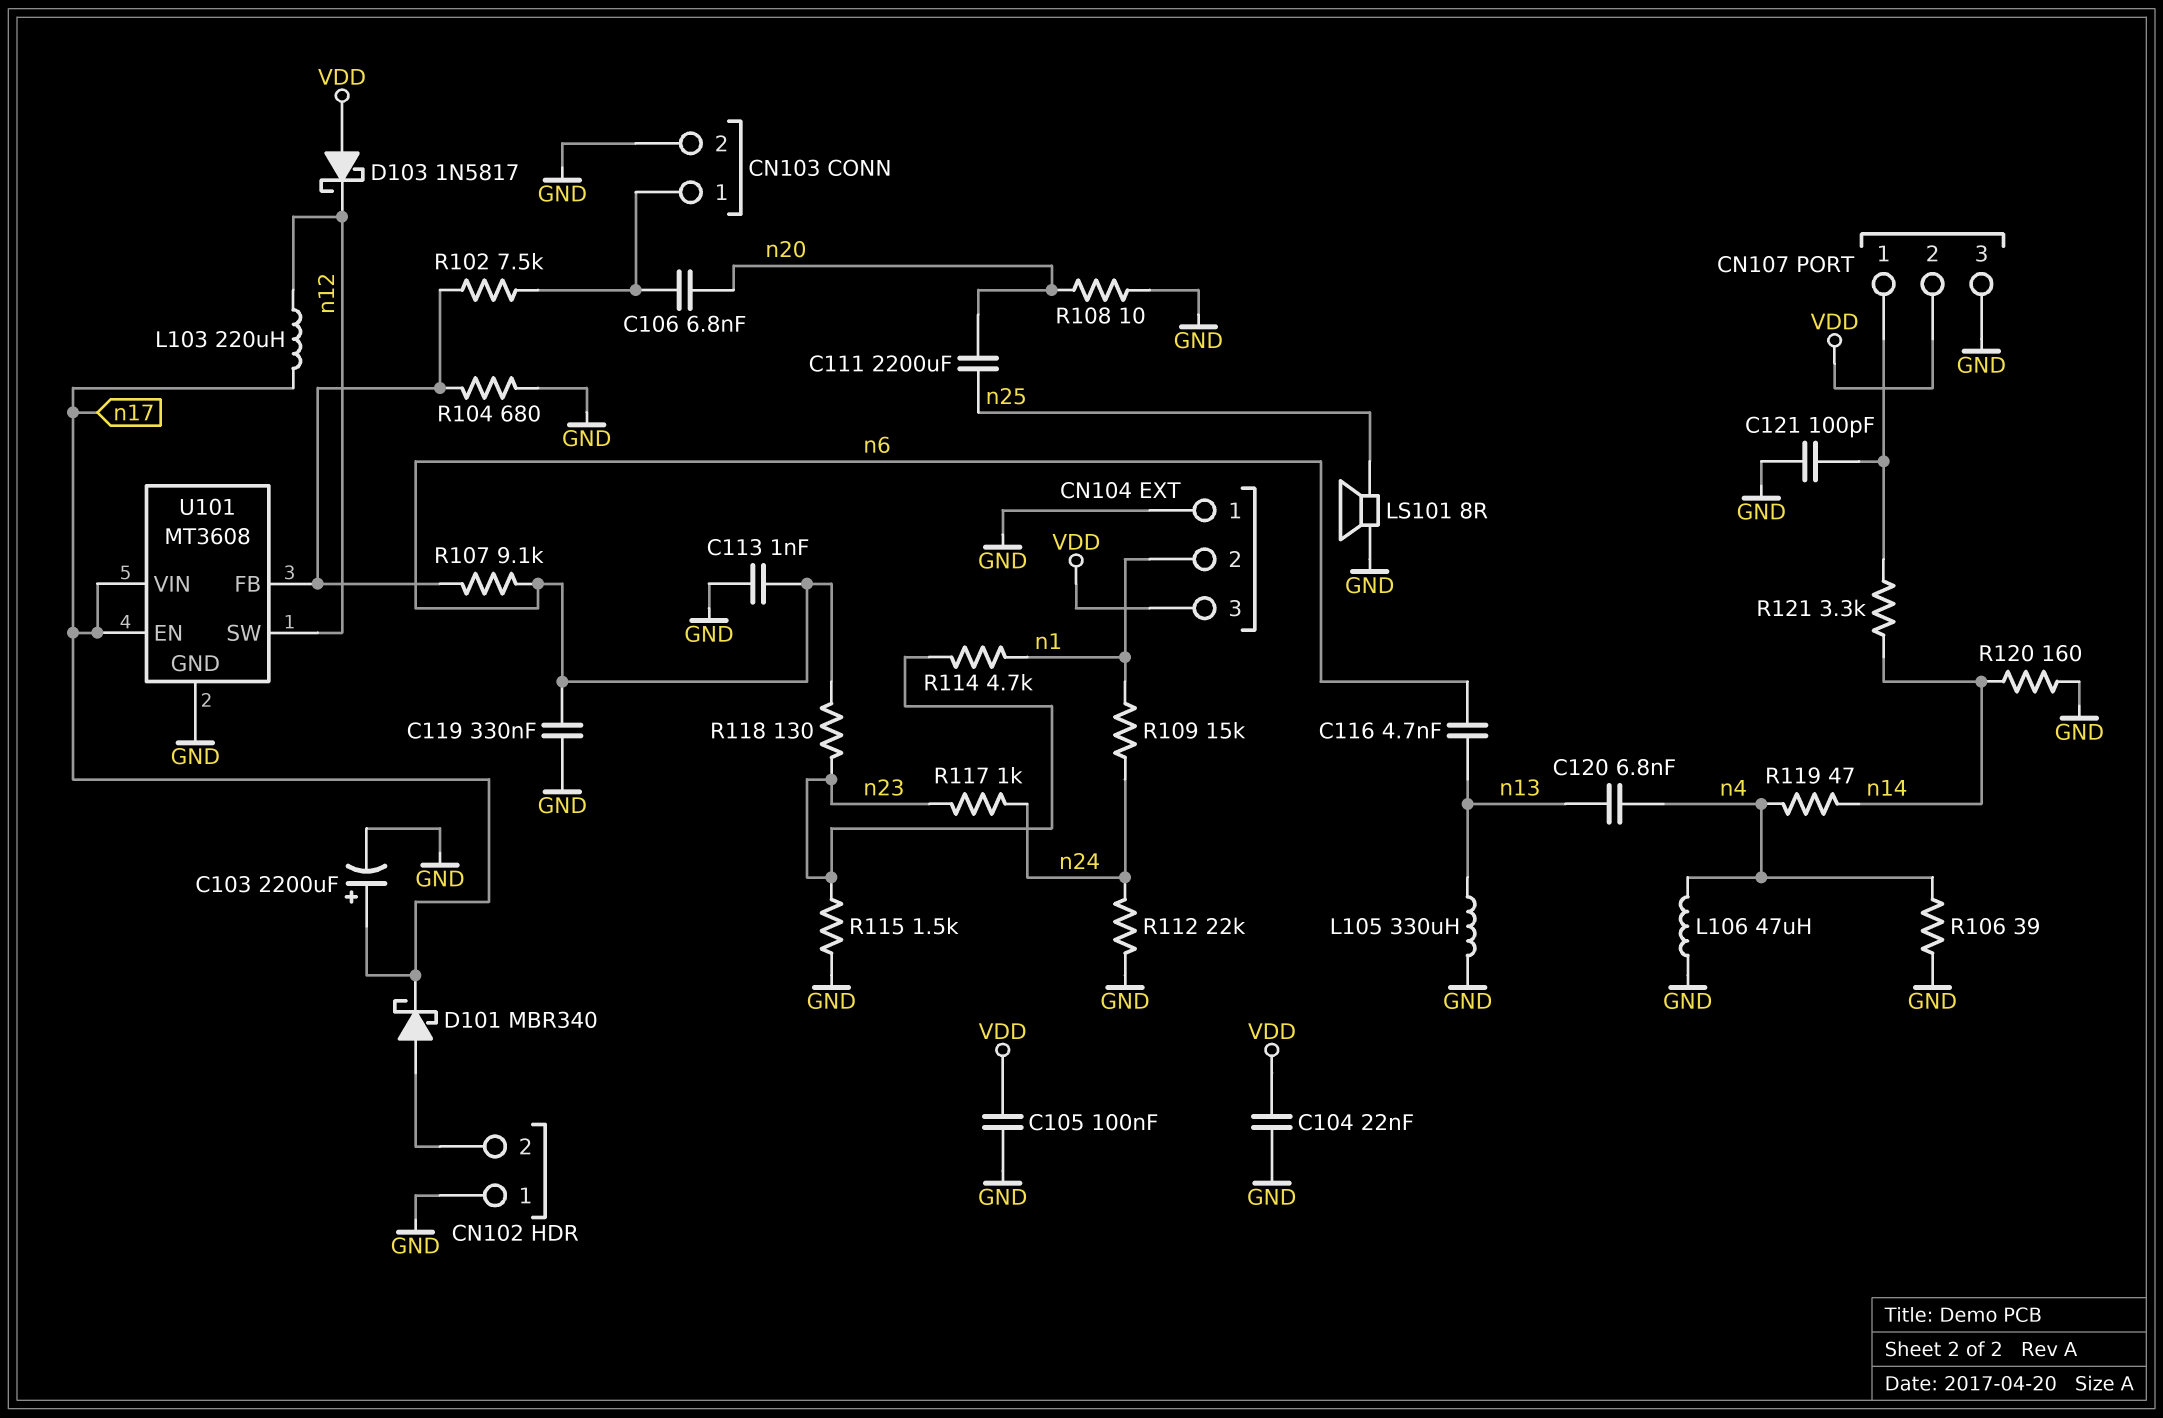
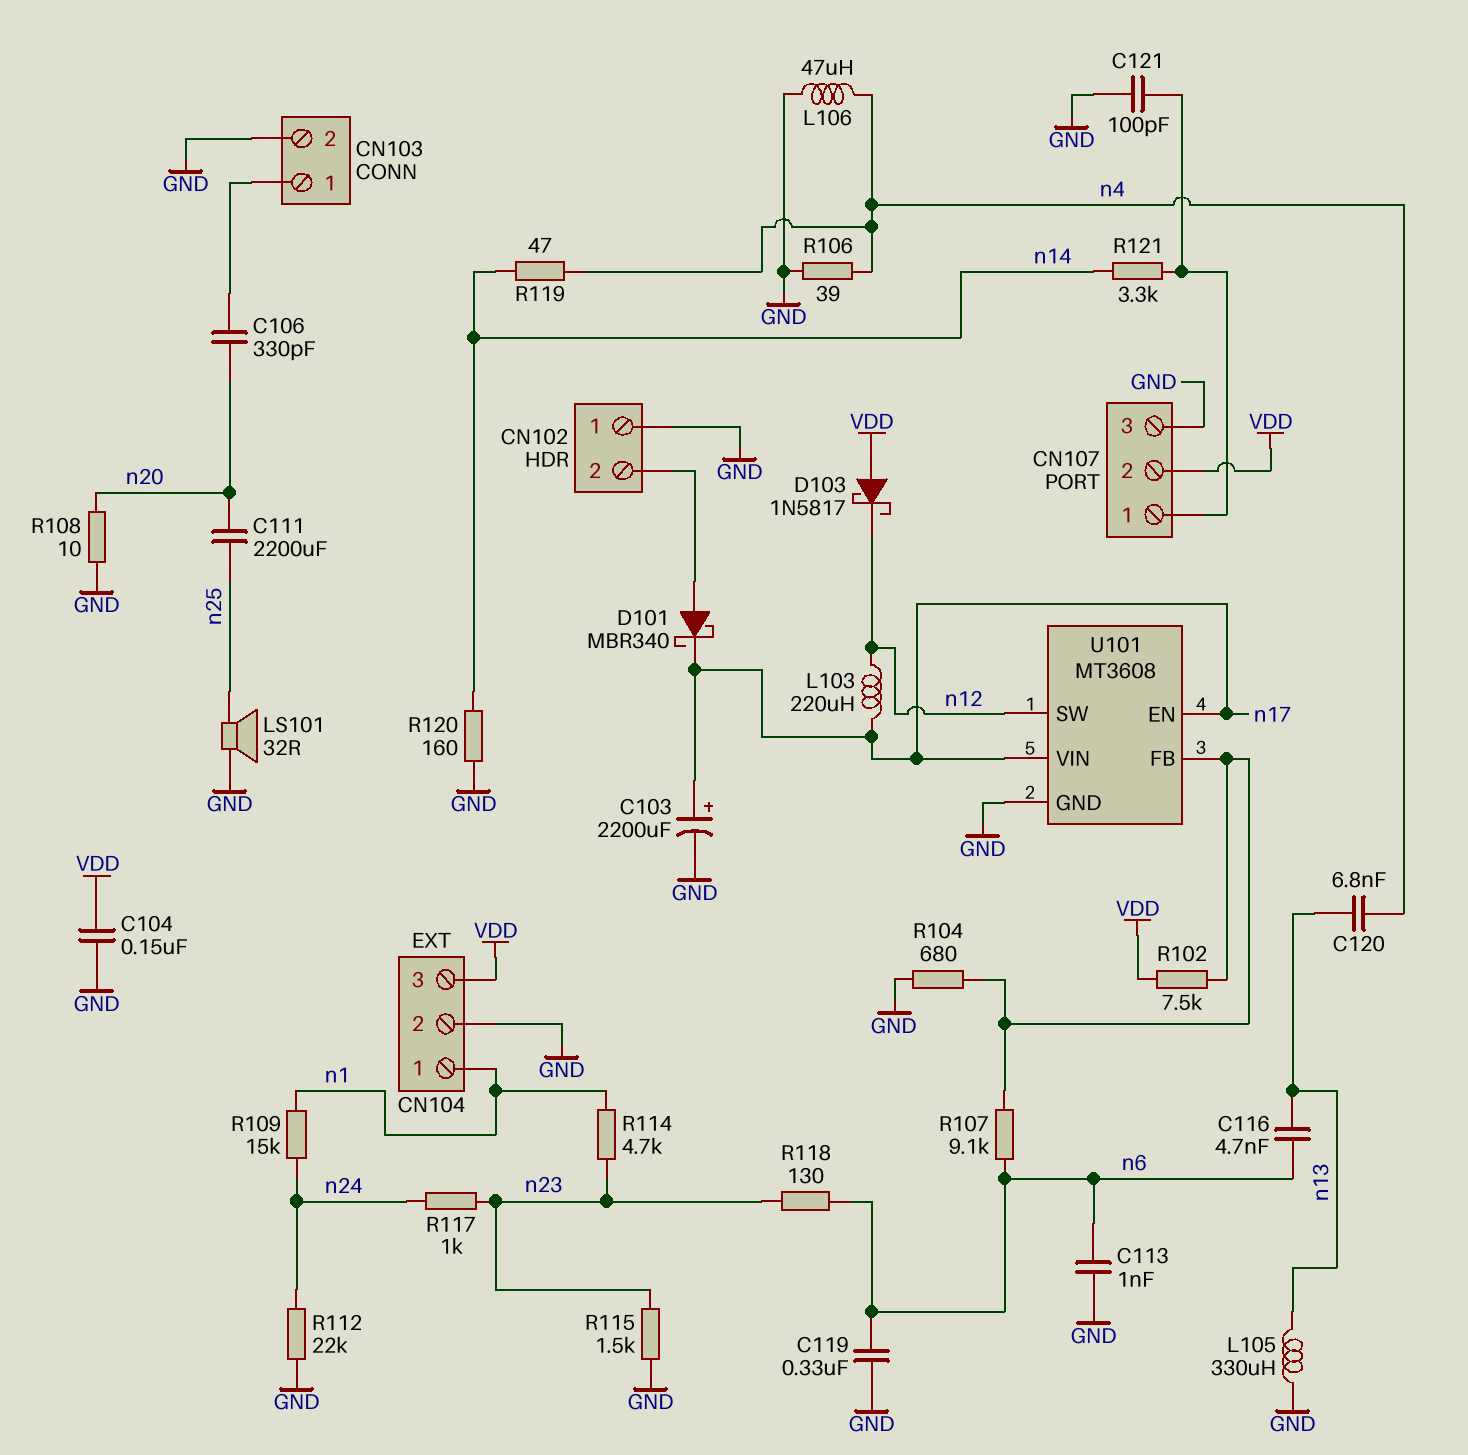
C104: 22nF (GND, VDD) -> 150nF (GND, VDD)
C105: 100nF (GND, VDD) -> none
C106: 6.8nF (CN103/1, n20) -> 330pF (CN103/1, n20)
CN104 pin 1: GND -> n1
CN104 pin 2: n1 -> GND
LS101: speaker 8R (GND, n25) -> speaker 32R (GND, n25)
R102: 7.5k (CN103/1, U101/FB) -> 7.5k (U101/FB, VDD)

